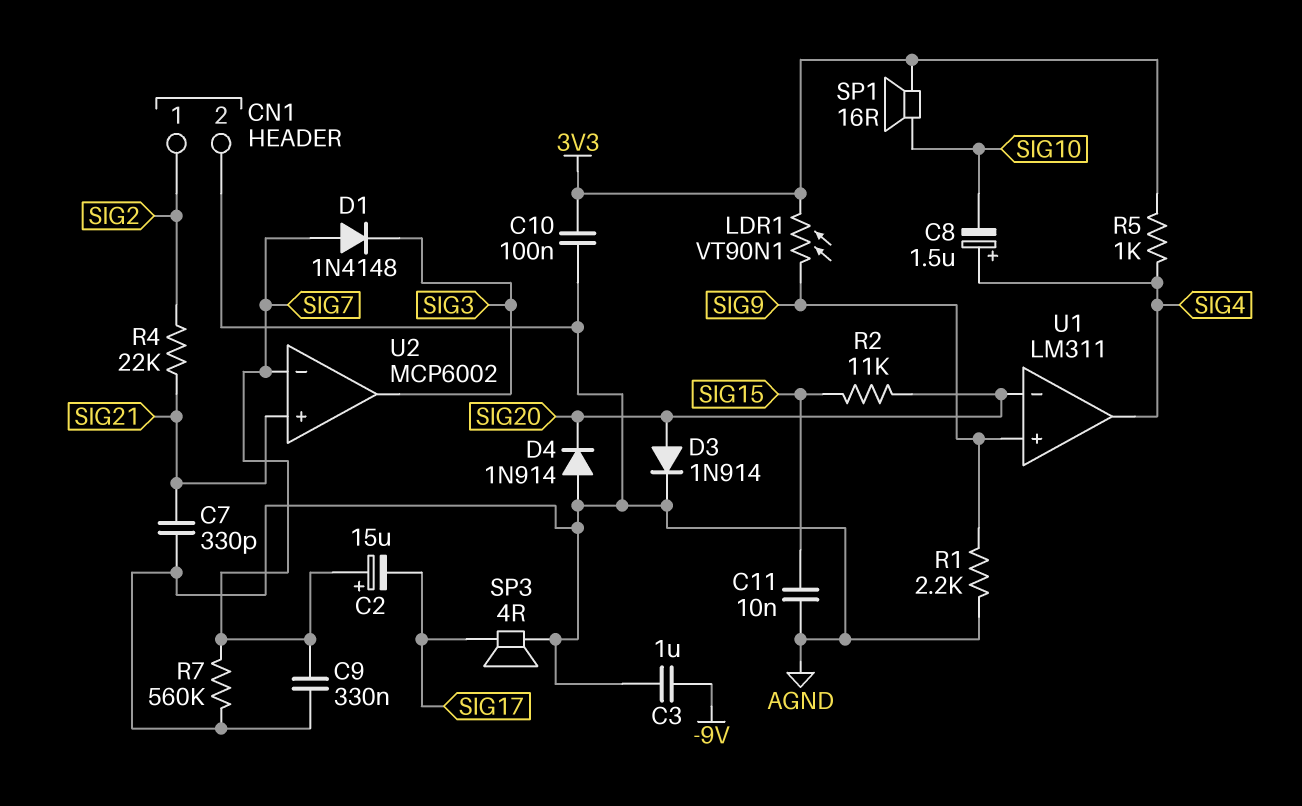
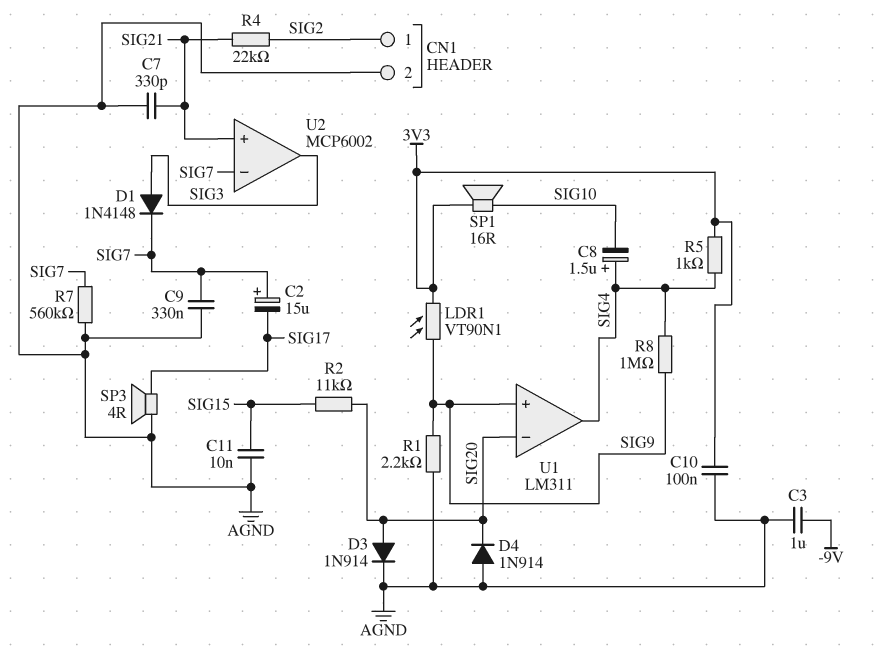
D1: diode 1N4148 (A SIG7, K SIG3) -> diode 1N4148 (A SIG3, K SIG7)
R8: none -> 1M (SIG4, SIG9)

